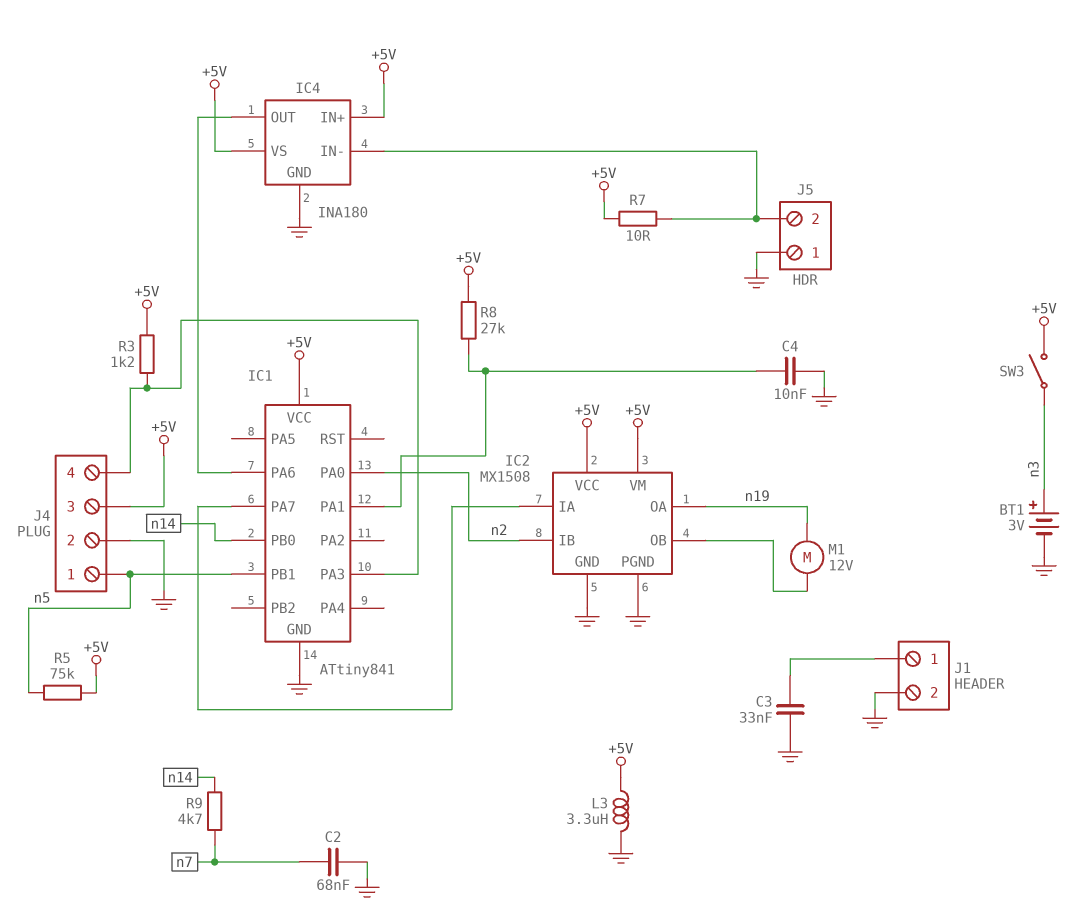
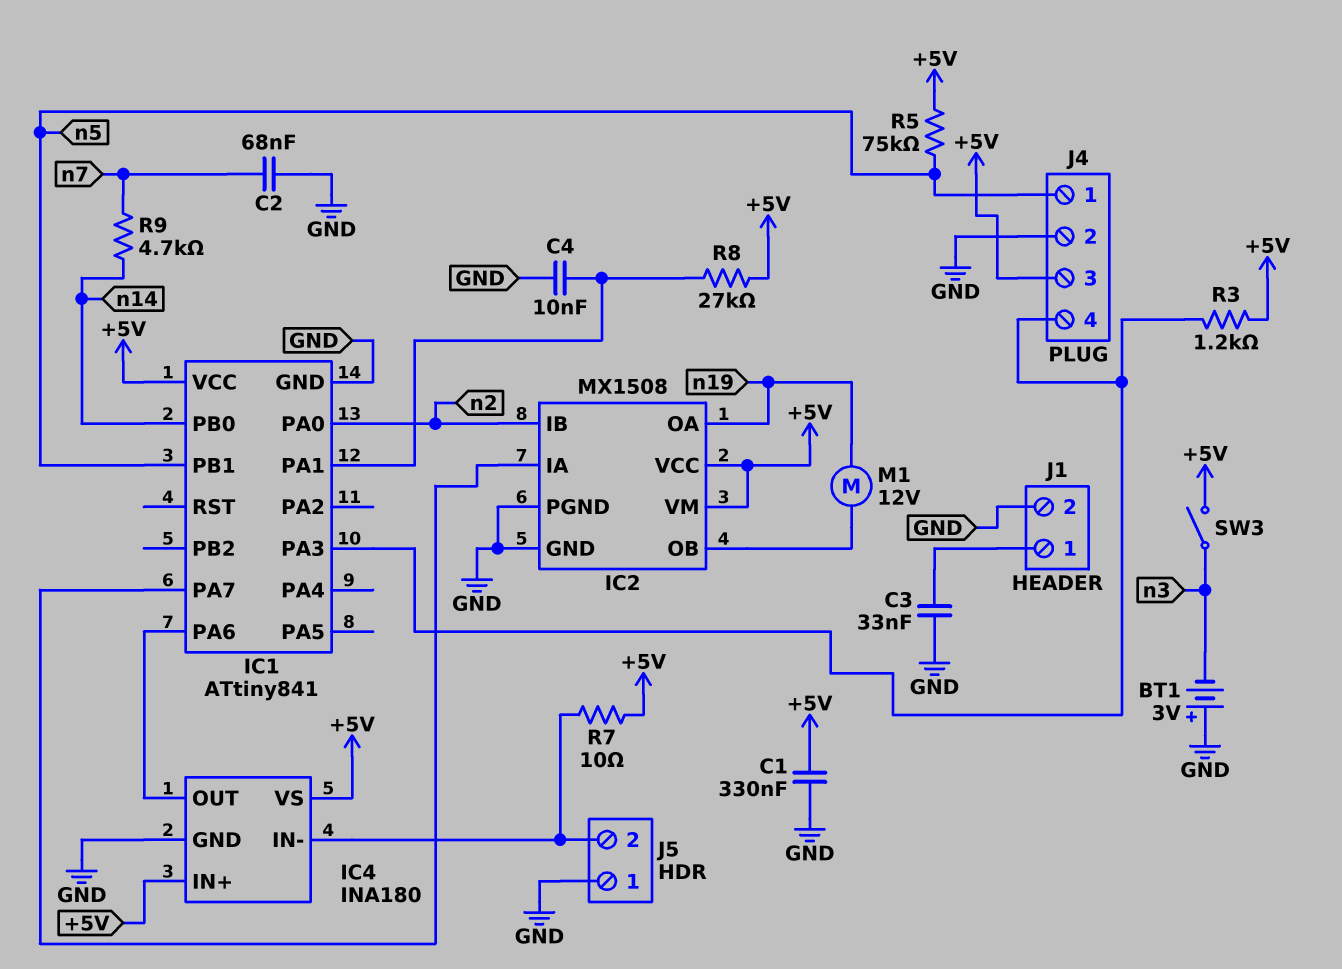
BT1: 3V (plus n3, minus GND) -> 3V (plus GND, minus n3)
C1: none -> 330nF (+5V, GND)
L3: 3.3uH (+5V, GND) -> none

